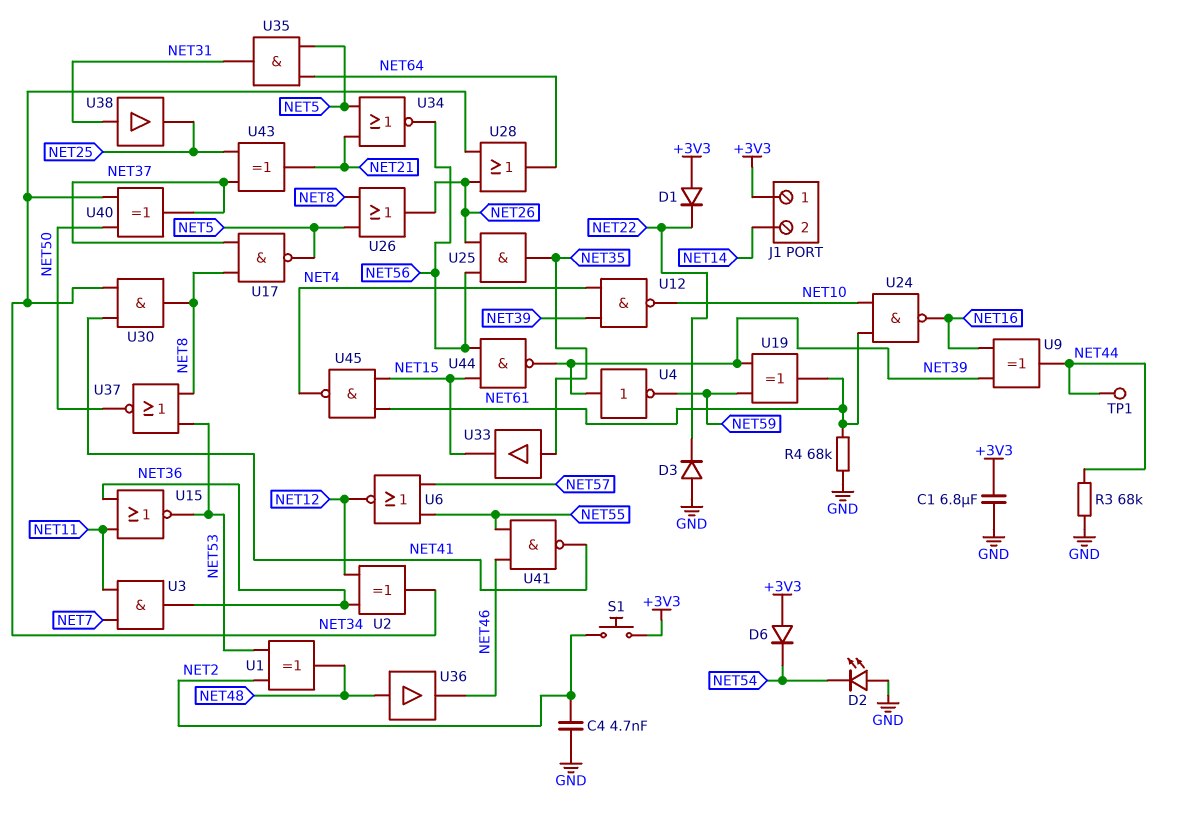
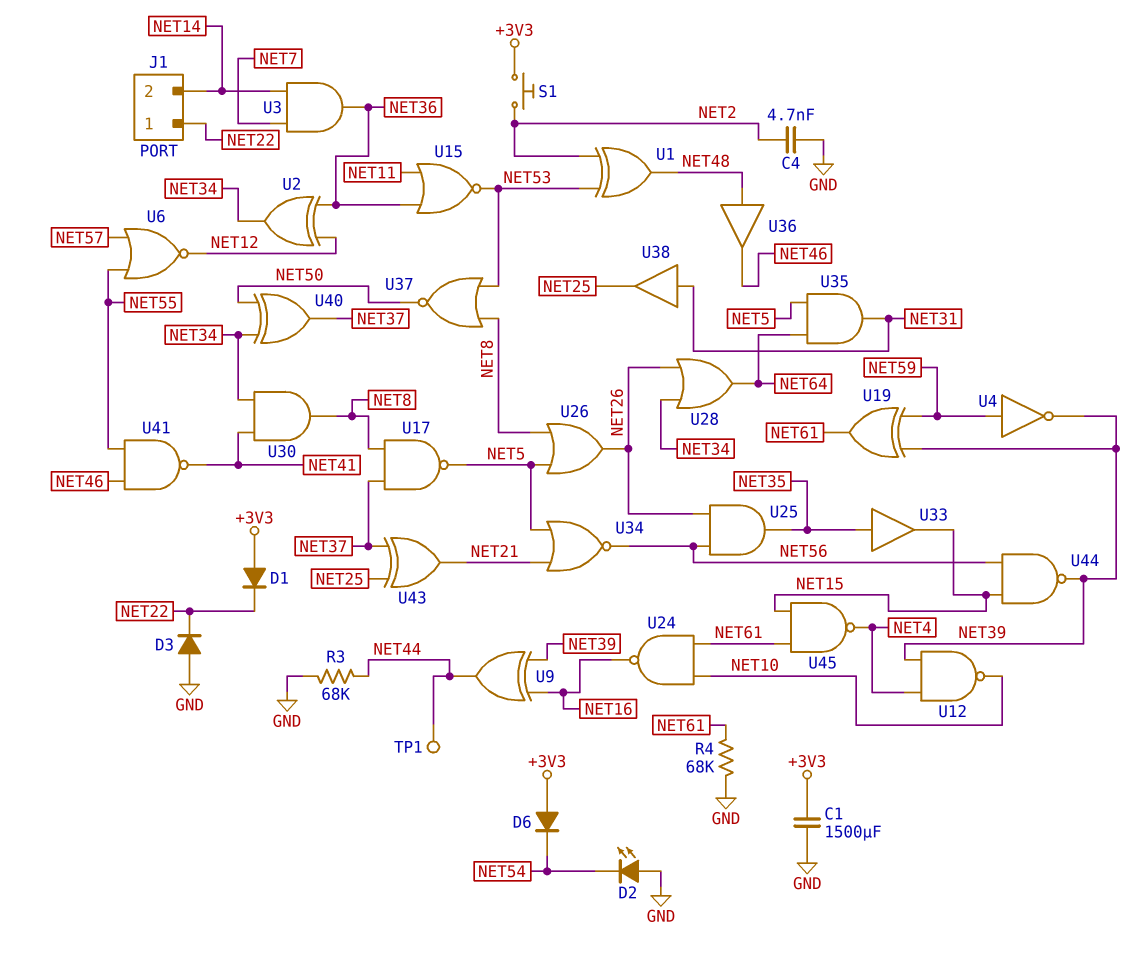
C1: 6.8uF (+3V3, GND) -> 1500uF (+3V3, GND)
J1 pin 1: +3V3 -> NET22
U3: AND (in NET7, in NET11, out NET36) -> AND (in NET7, in NET14, out NET36)
U4: NOT (in NET39, out NET59) -> NOT (in NET59, out NET39)

